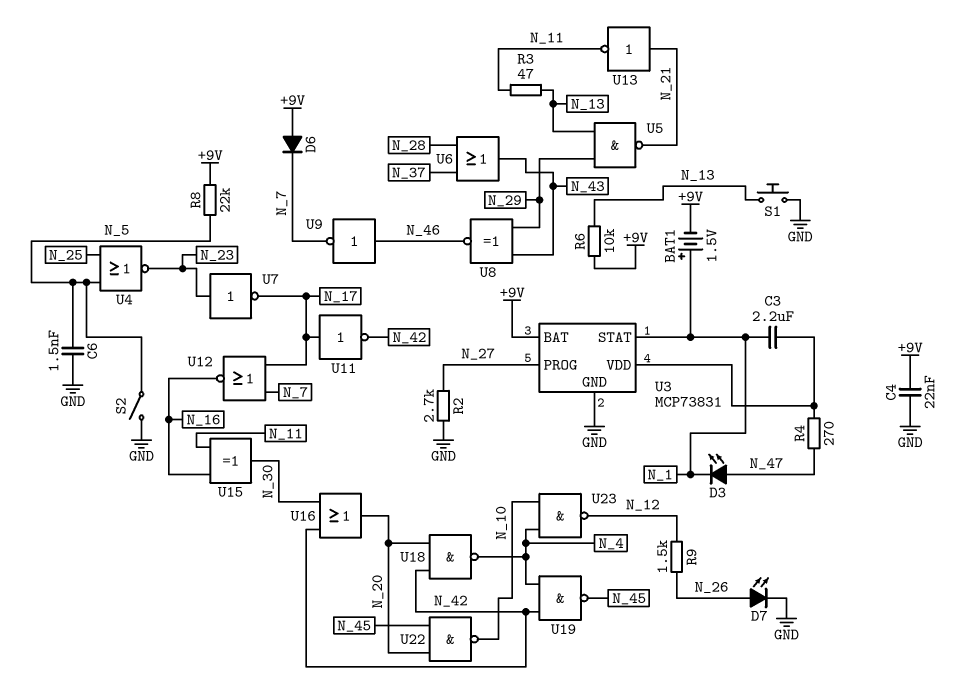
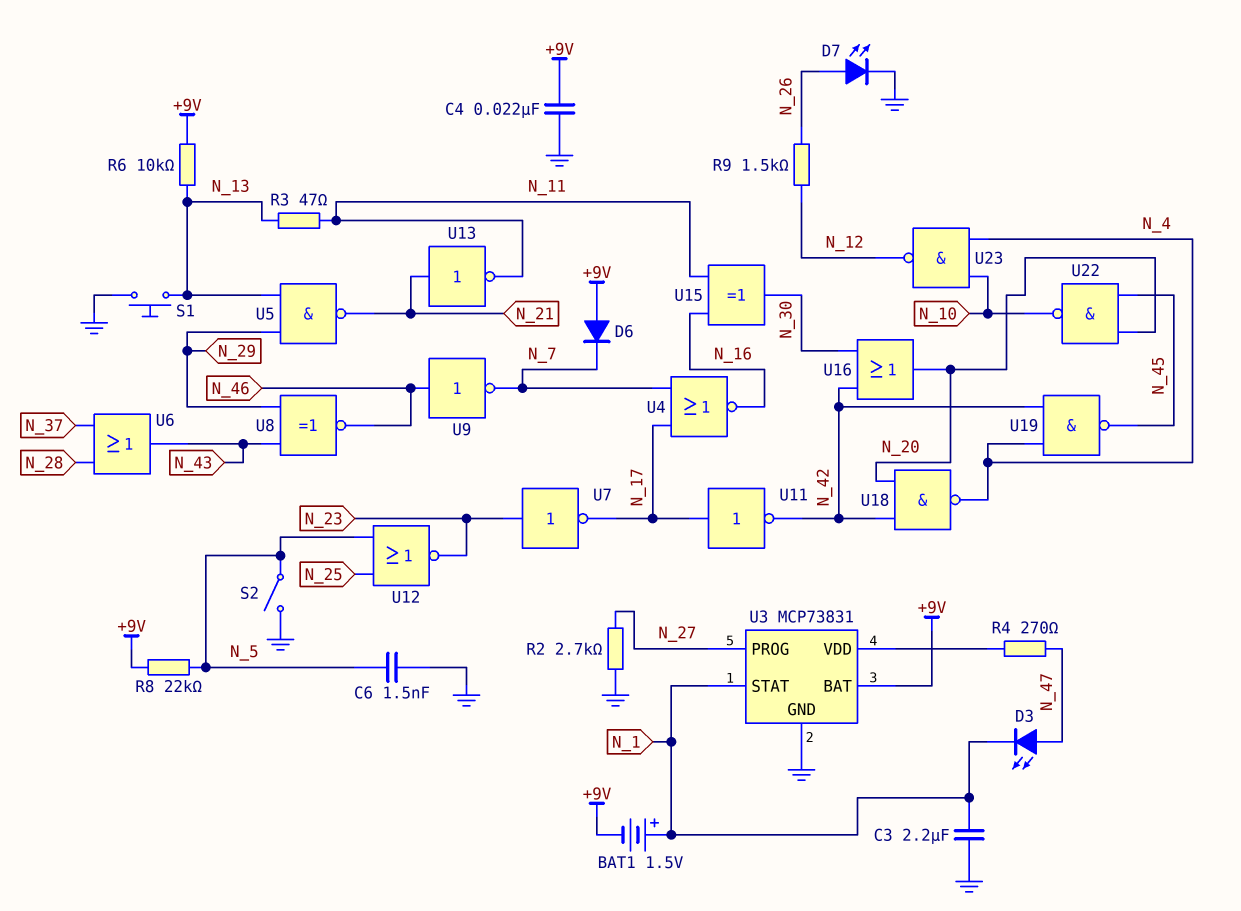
C3: 2.2uF (N_1, U3/VDD) -> 2.2uF (GND, N_1)
U4: NOR (in N_5, in N_25, out N_23) -> NOR (in N_7, in N_17, out N_16)
U12: NOR (in N_7, in N_17, out N_16) -> NOR (in N_5, in N_25, out N_23)

